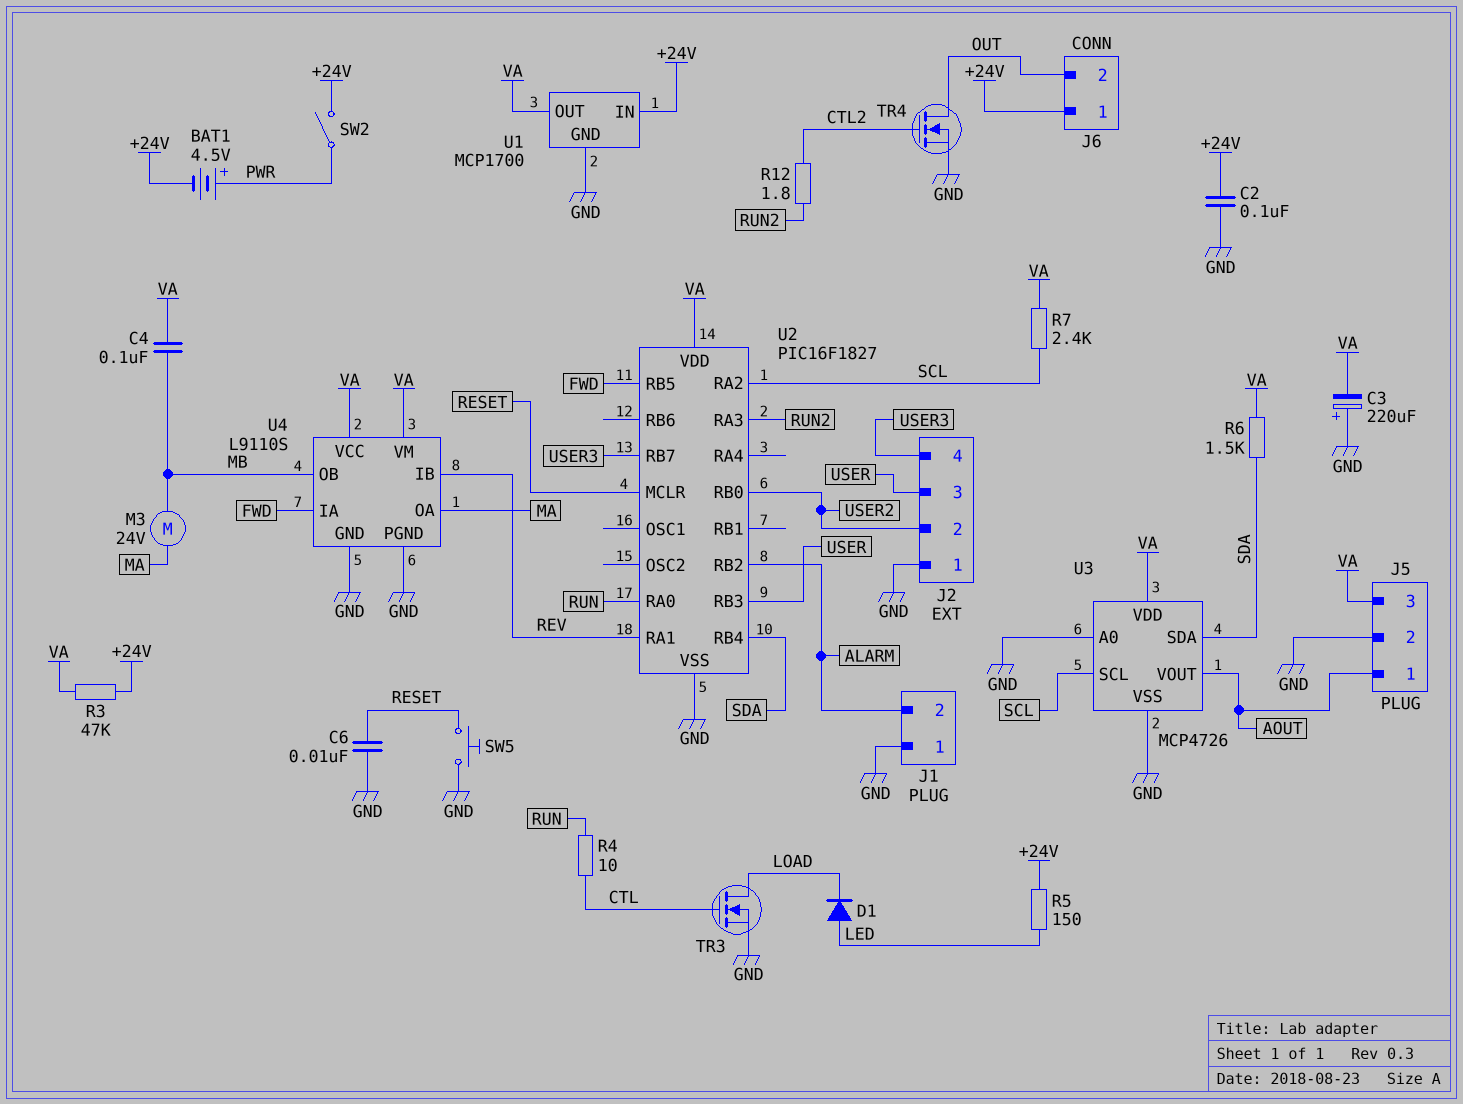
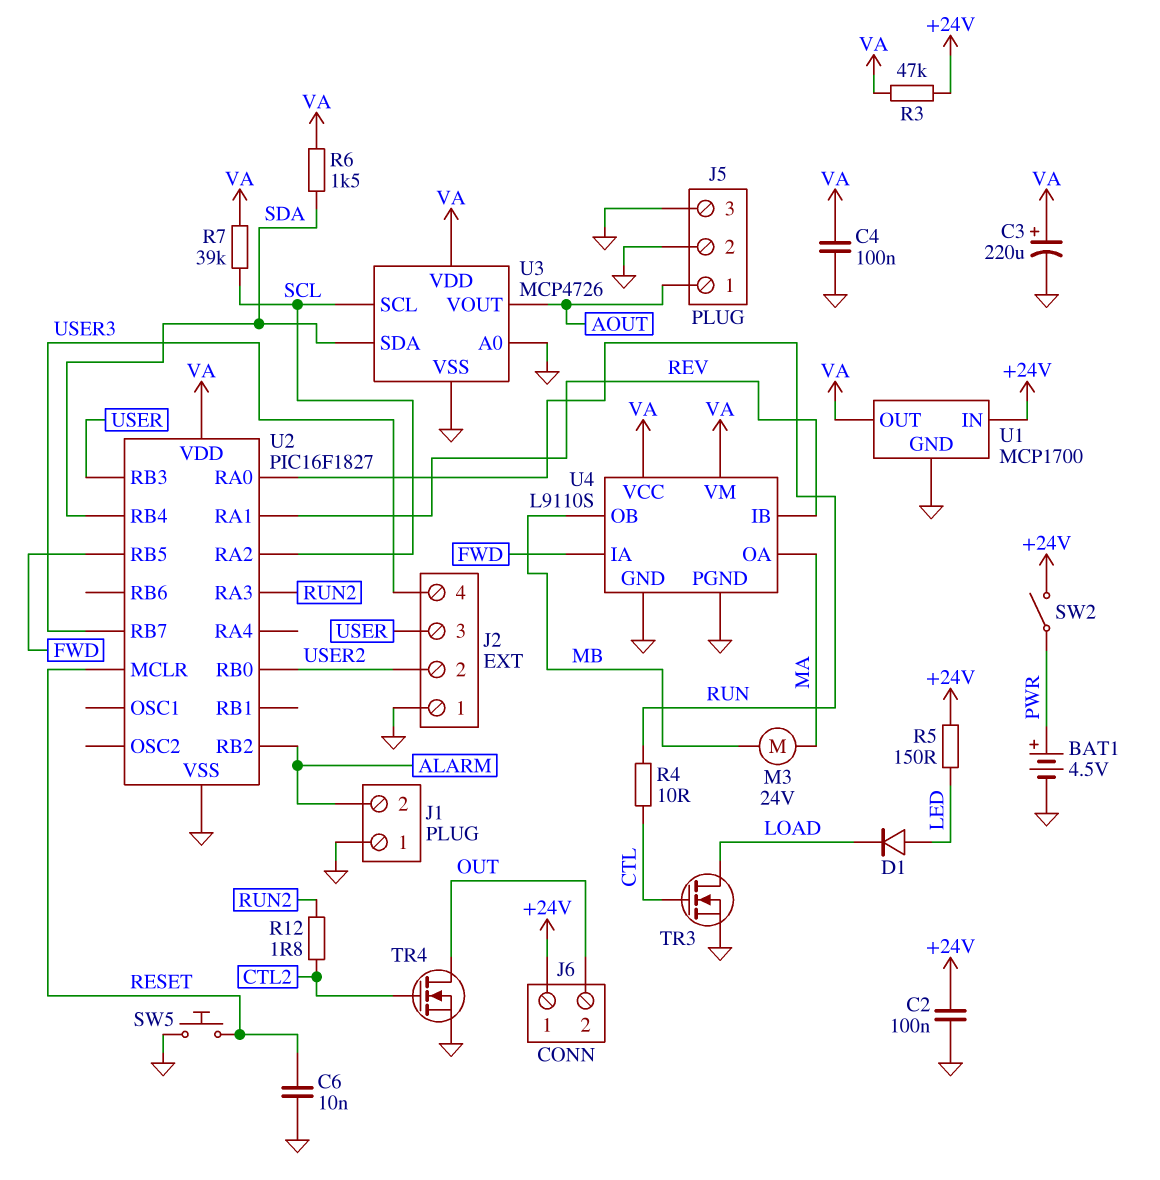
BAT1: 4.5V (plus PWR, minus +24V) -> 4.5V (plus PWR, minus GND)
C3: 220uF (plus GND, minus VA) -> 220uF (plus VA, minus GND)
C4: 100nF (MB, VA) -> 100nF (GND, VA)
J5 pin 3: VA -> GND
R7: 2.4k (SCL, VA) -> 39k (SCL, VA)

